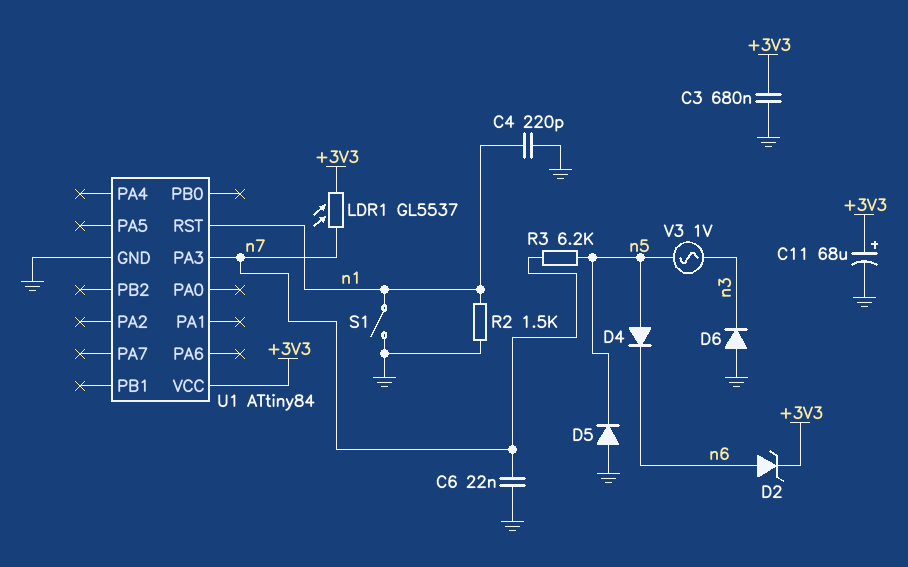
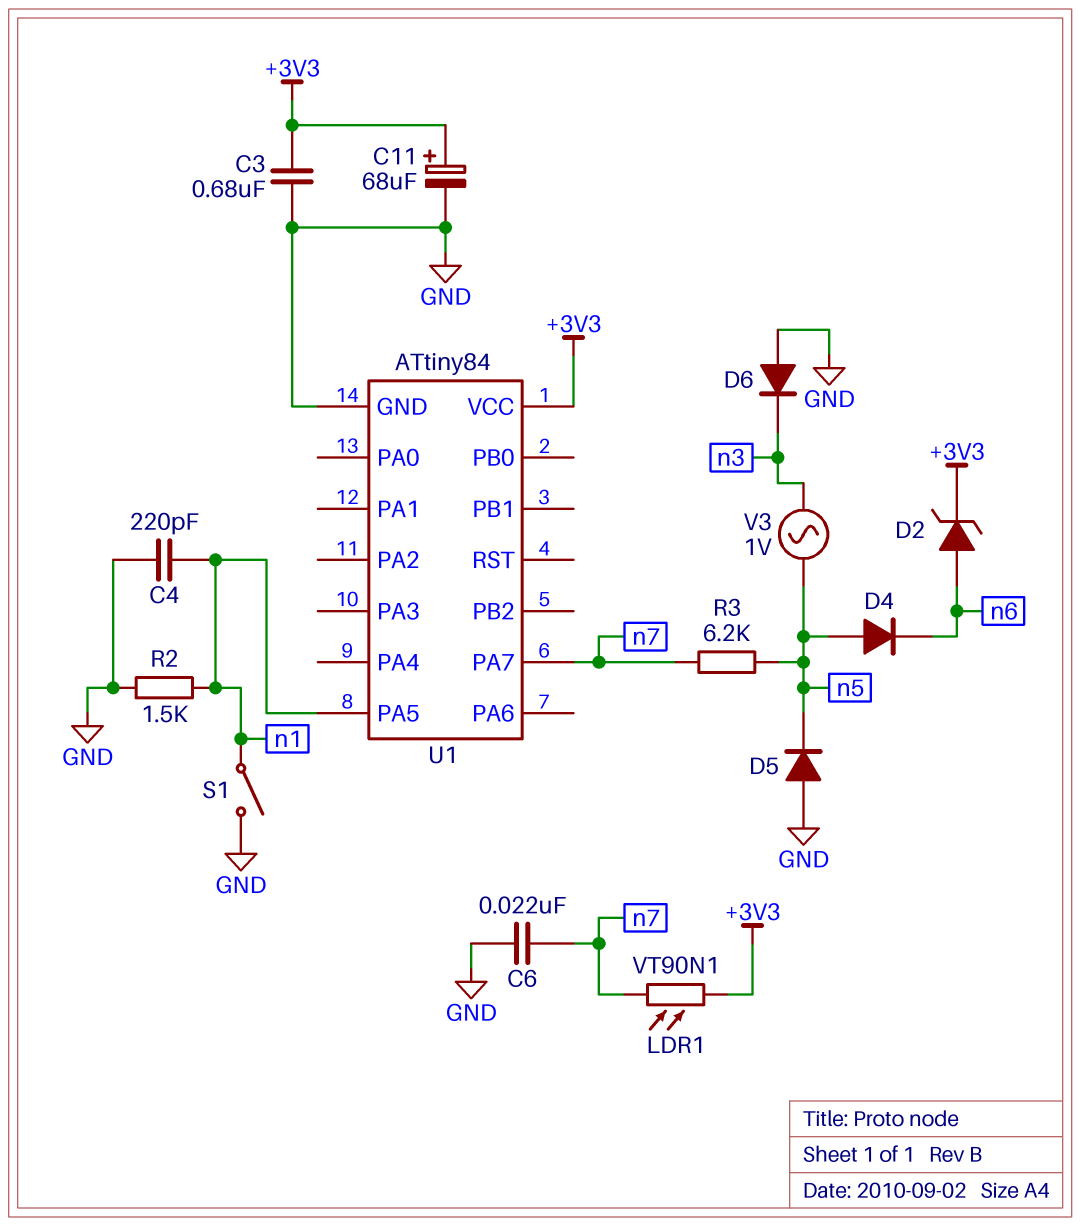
LDR1: GL5537 (+3V3, n7) -> VT90N1 (+3V3, n7)
U1 pin PA3: n7 -> none
U1 pin PA5: none -> n1
U1 pin PA7: none -> n7
U1 pin RST: n1 -> none

